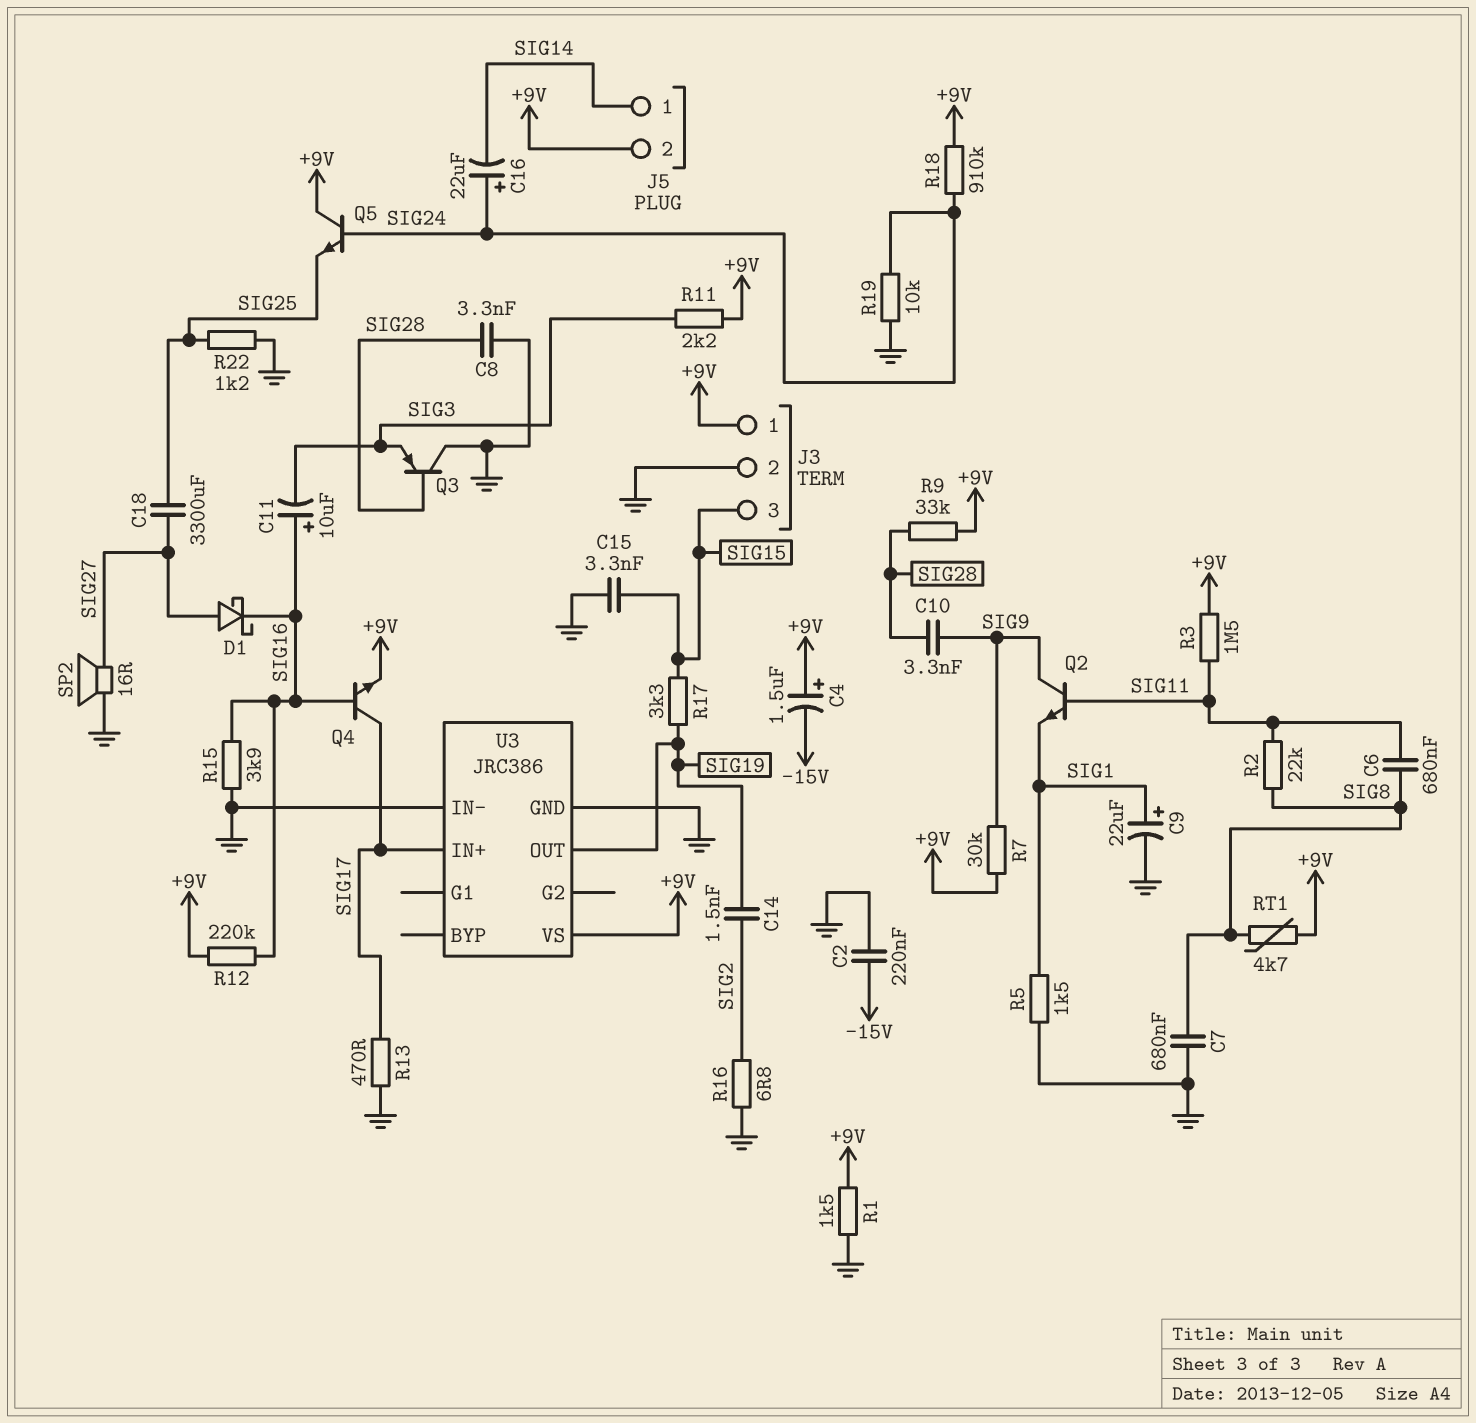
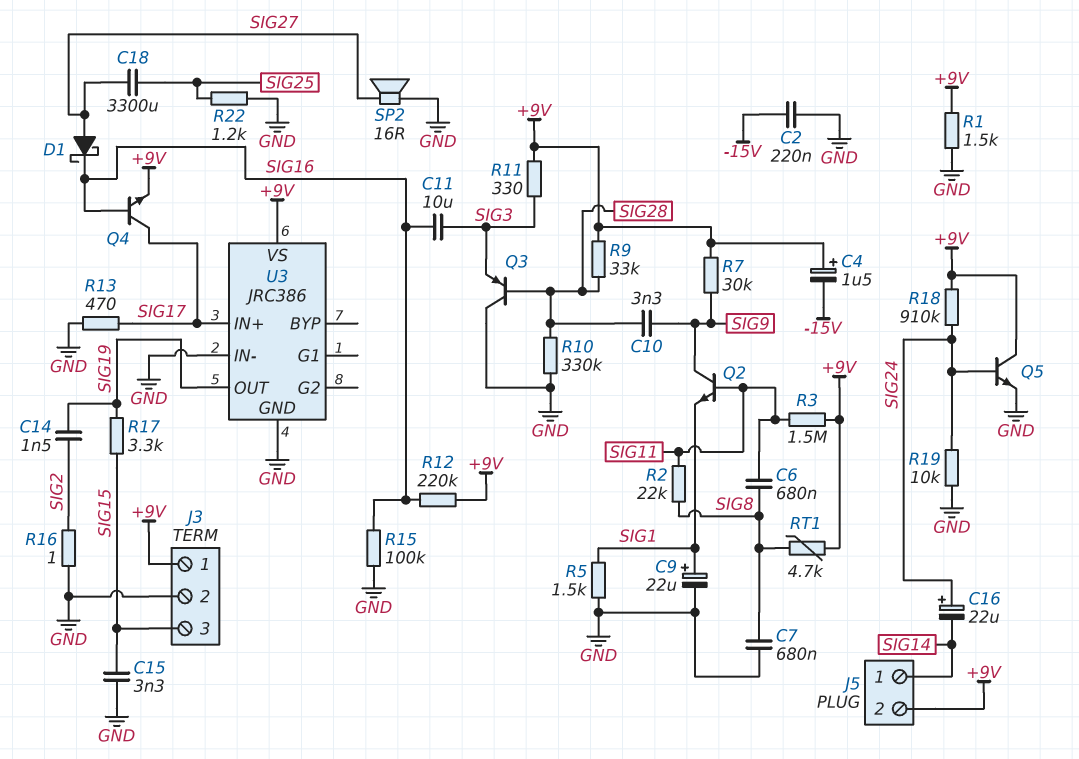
C8: 3.3nF (GND, SIG28) -> none
C11: 10uF (plus SIG16, minus SIG3) -> 10uF (SIG3, SIG16)
Q5: NPN (B SIG24, C +9V, E SIG25) -> NPN (B SIG24, C +9V, E GND)
R10: none -> 330k (GND, SIG28)
R11: 2.2k (+9V, SIG3) -> 330 (+9V, SIG3)
R15: 3.9k (GND, SIG16) -> 100k (GND, SIG16)
R16: 6.8 (GND, SIG2) -> 1 (GND, SIG2)

